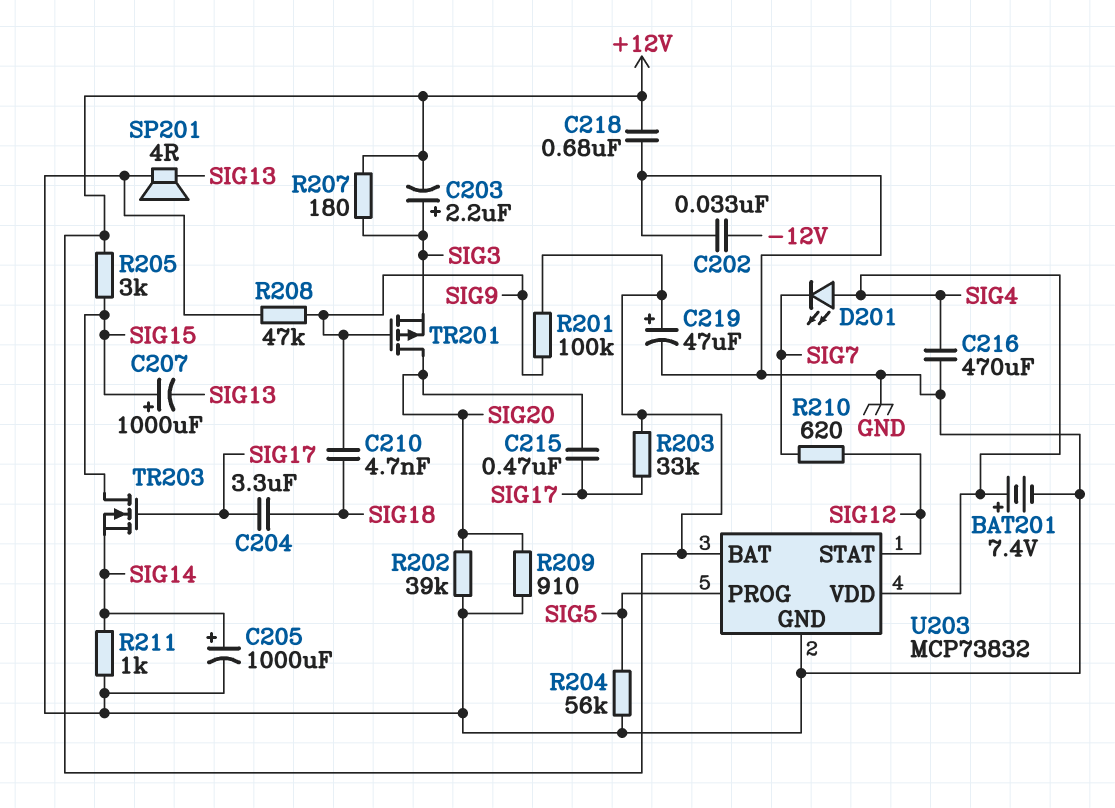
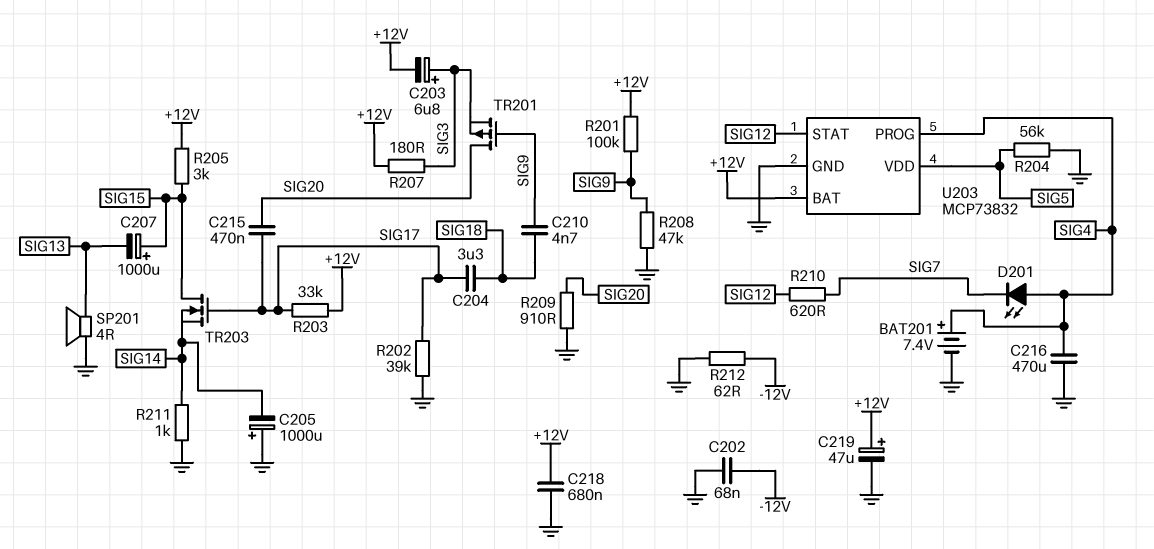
C202: 33nF (-12V, GND) -> 68nF (-12V, GND)
C203: 2.2uF (plus SIG3, minus +12V) -> 6.8uF (plus SIG3, minus +12V)
C205: 1000uF (plus SIG14, minus GND) -> 1000uF (plus GND, minus SIG14)
R202: 39k (GND, SIG20) -> 39k (GND, SIG17)
R212: none -> 62 (-12V, GND)
U203 pin PROG: SIG5 -> SIG4
U203 pin VDD: SIG4 -> SIG5

